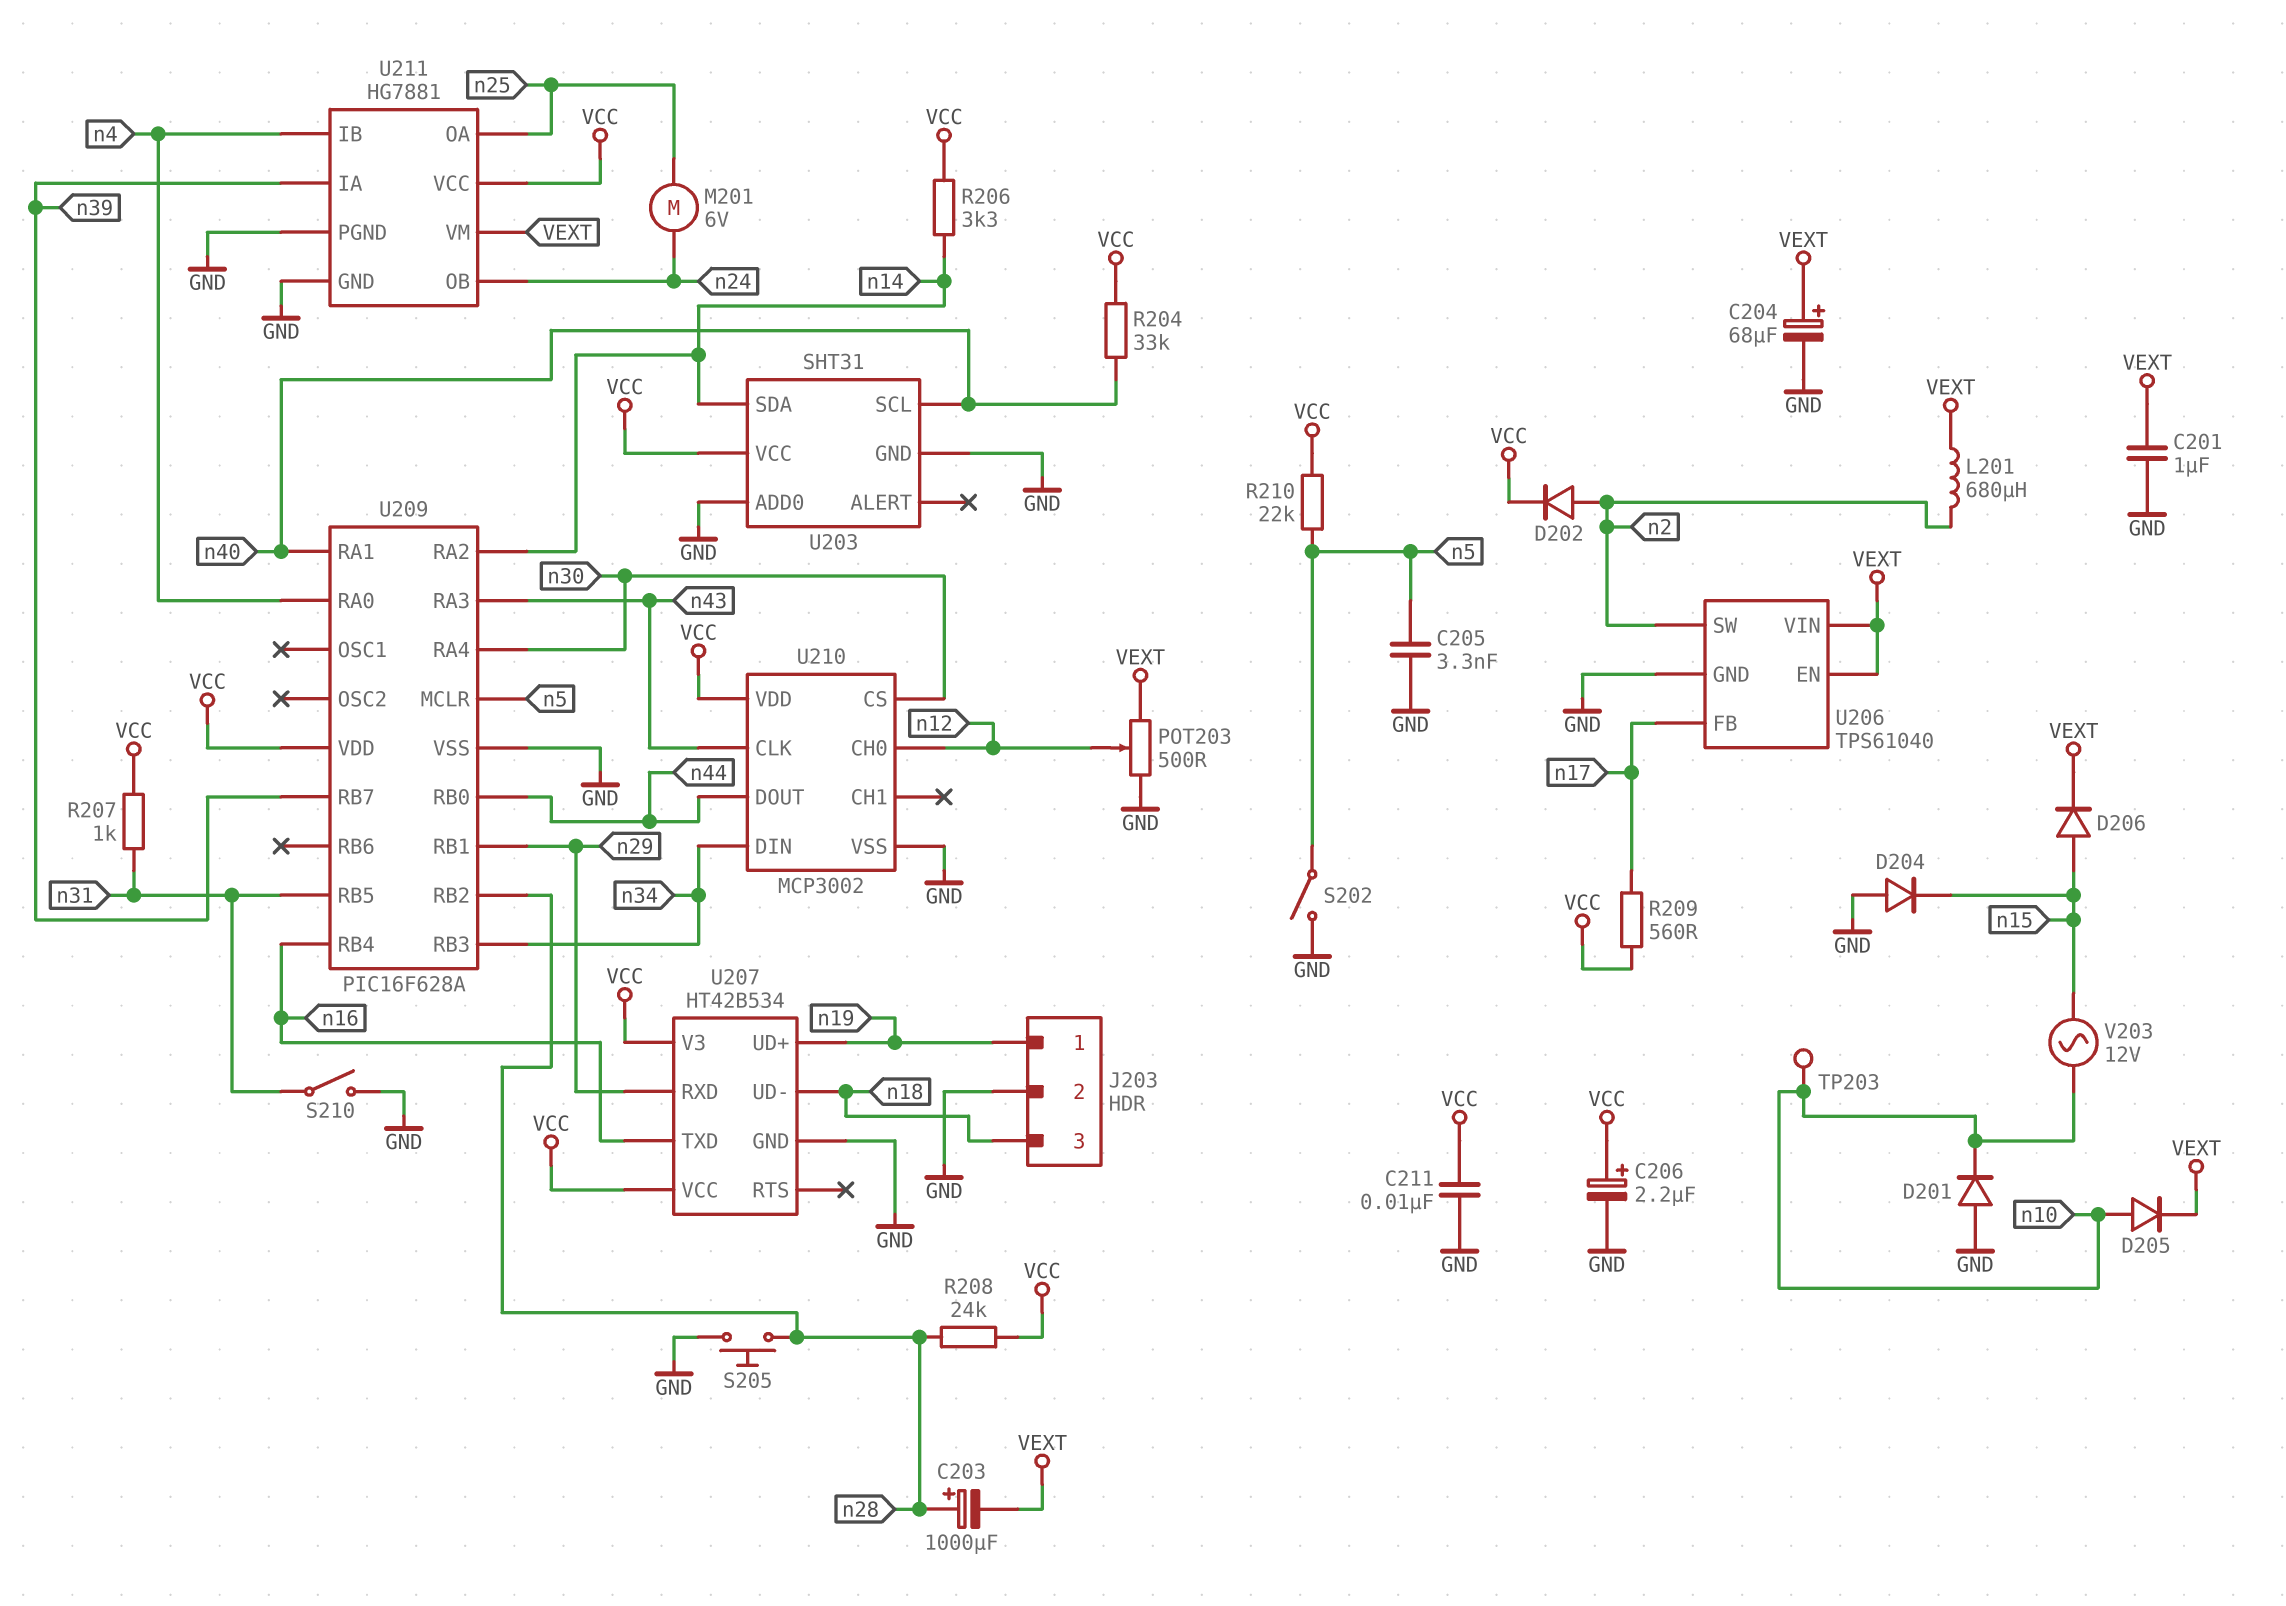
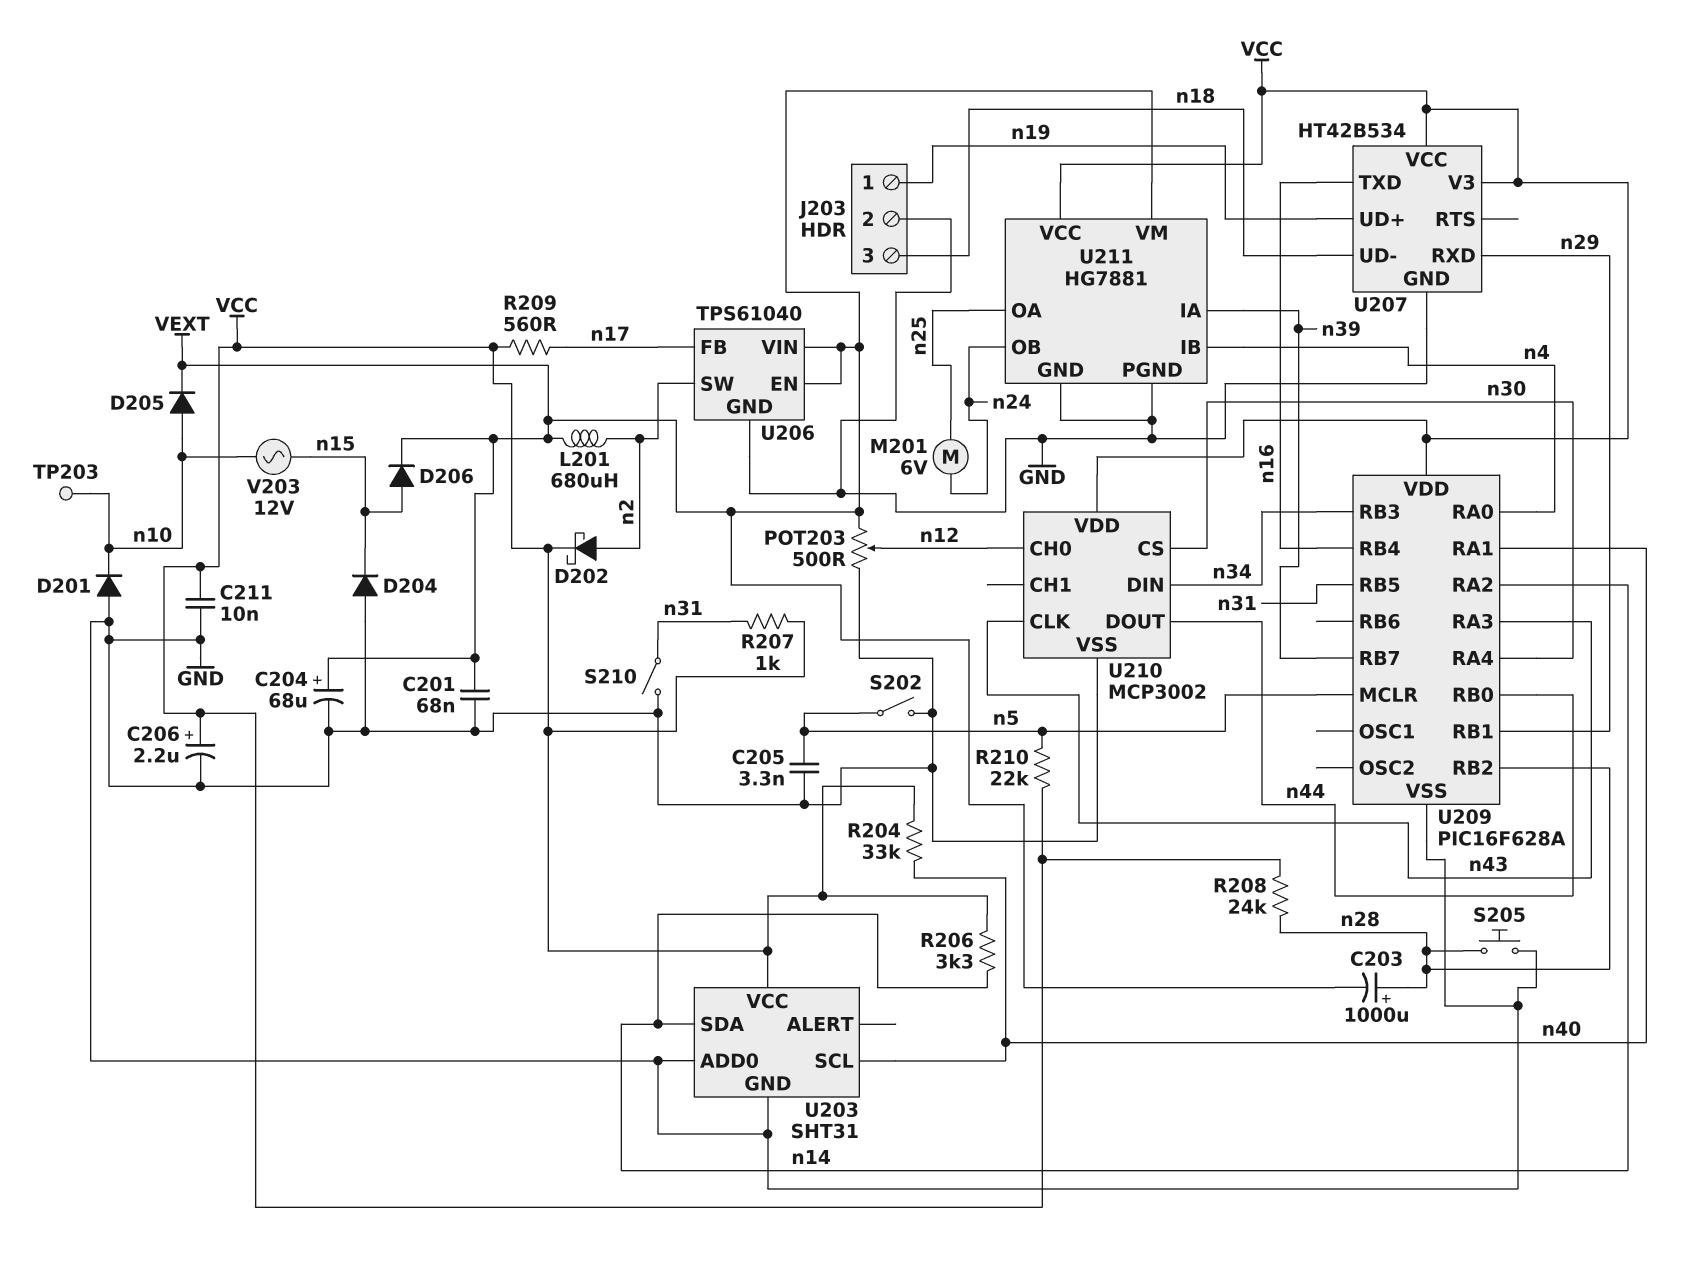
C201: 1uF (GND, VEXT) -> 68nF (GND, VEXT)
D202: diode (A n2, K VCC) -> schottky (A n2, K VCC)

